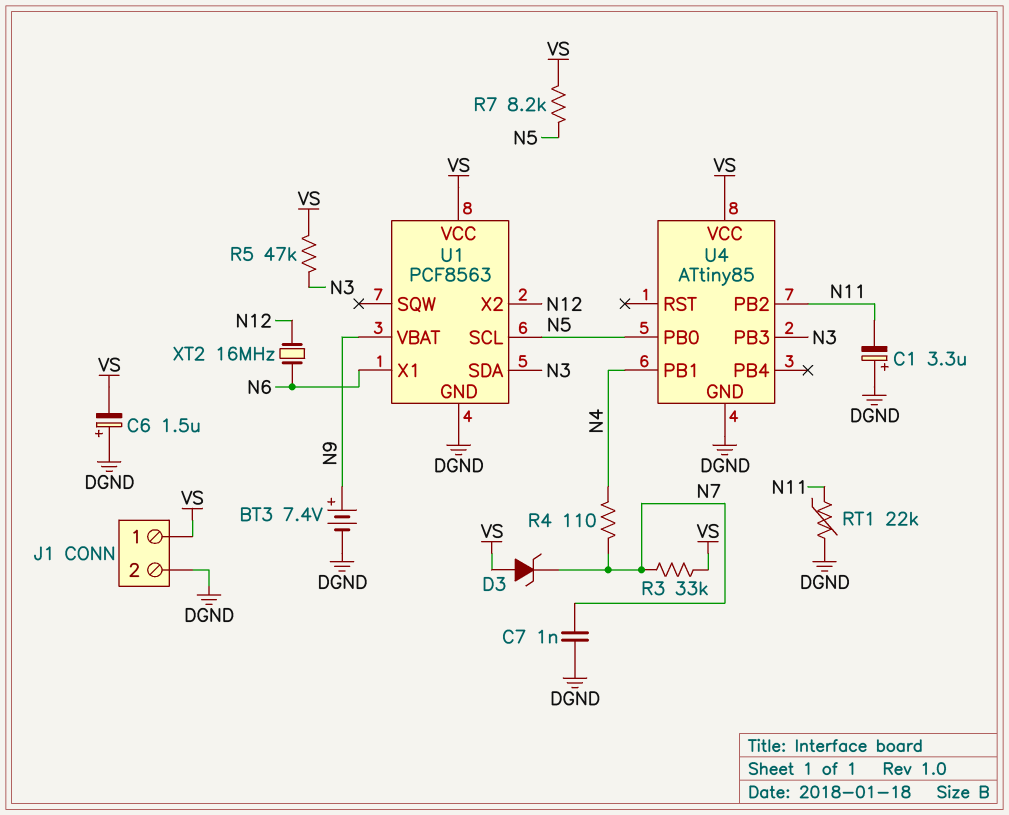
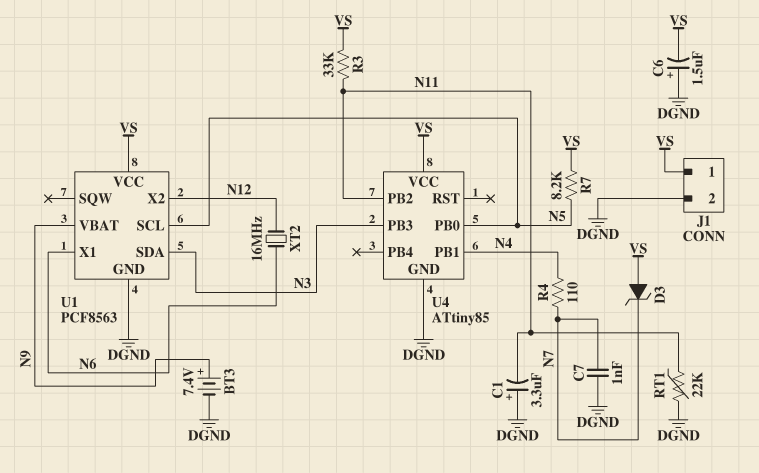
R3: 33k (N7, VS) -> 33k (N11, VS)
R5: 47k (N3, VS) -> none

